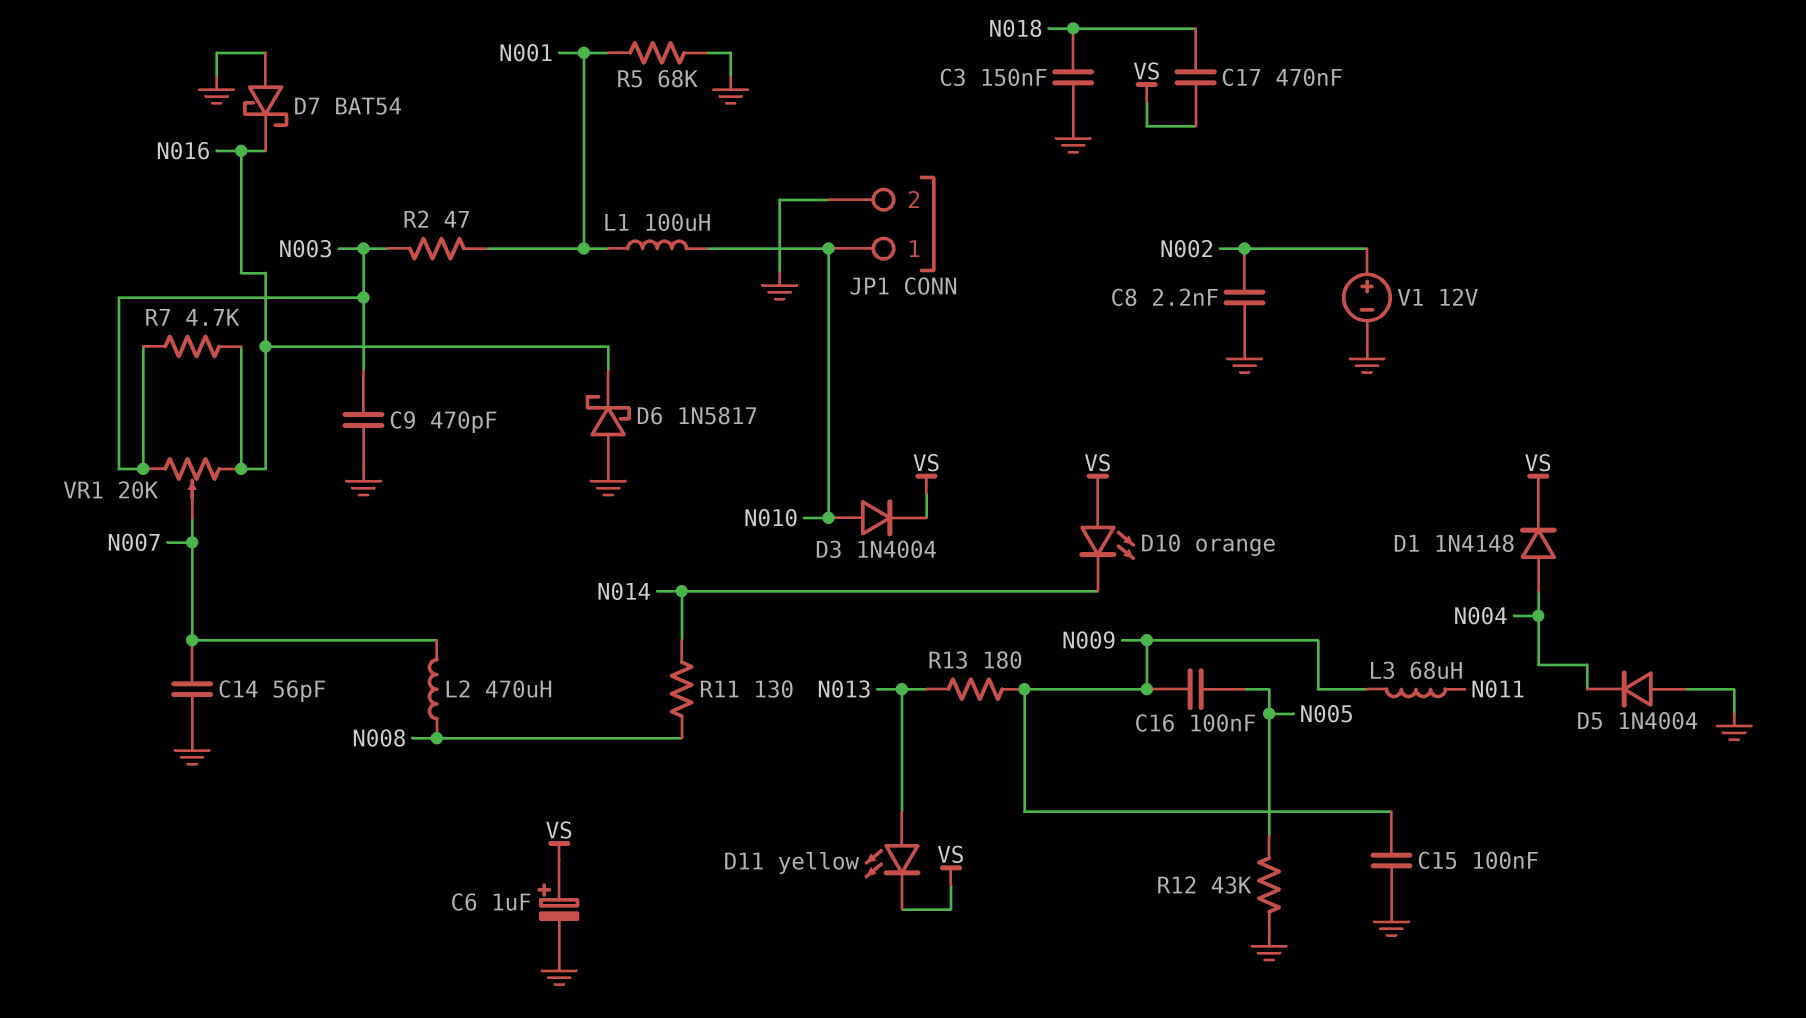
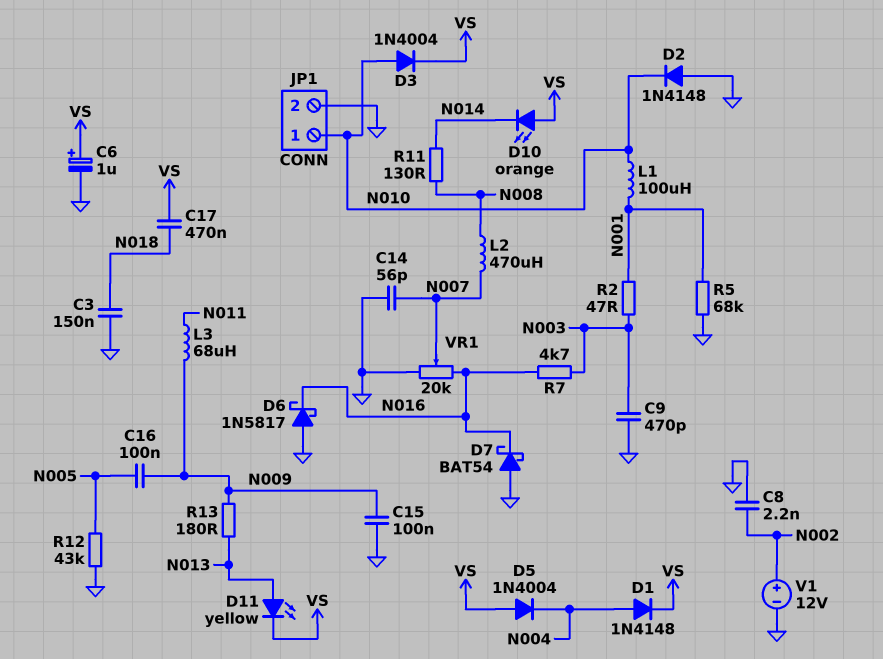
D2: none -> diode 1N4148 (A GND, K N010)
D5: diode 1N4004 (A GND, K N004) -> diode 1N4004 (A VS, K N004)
VR1: 20k (N003, N016, wiper N007) -> 20k (GND, N016, wiper N007)

